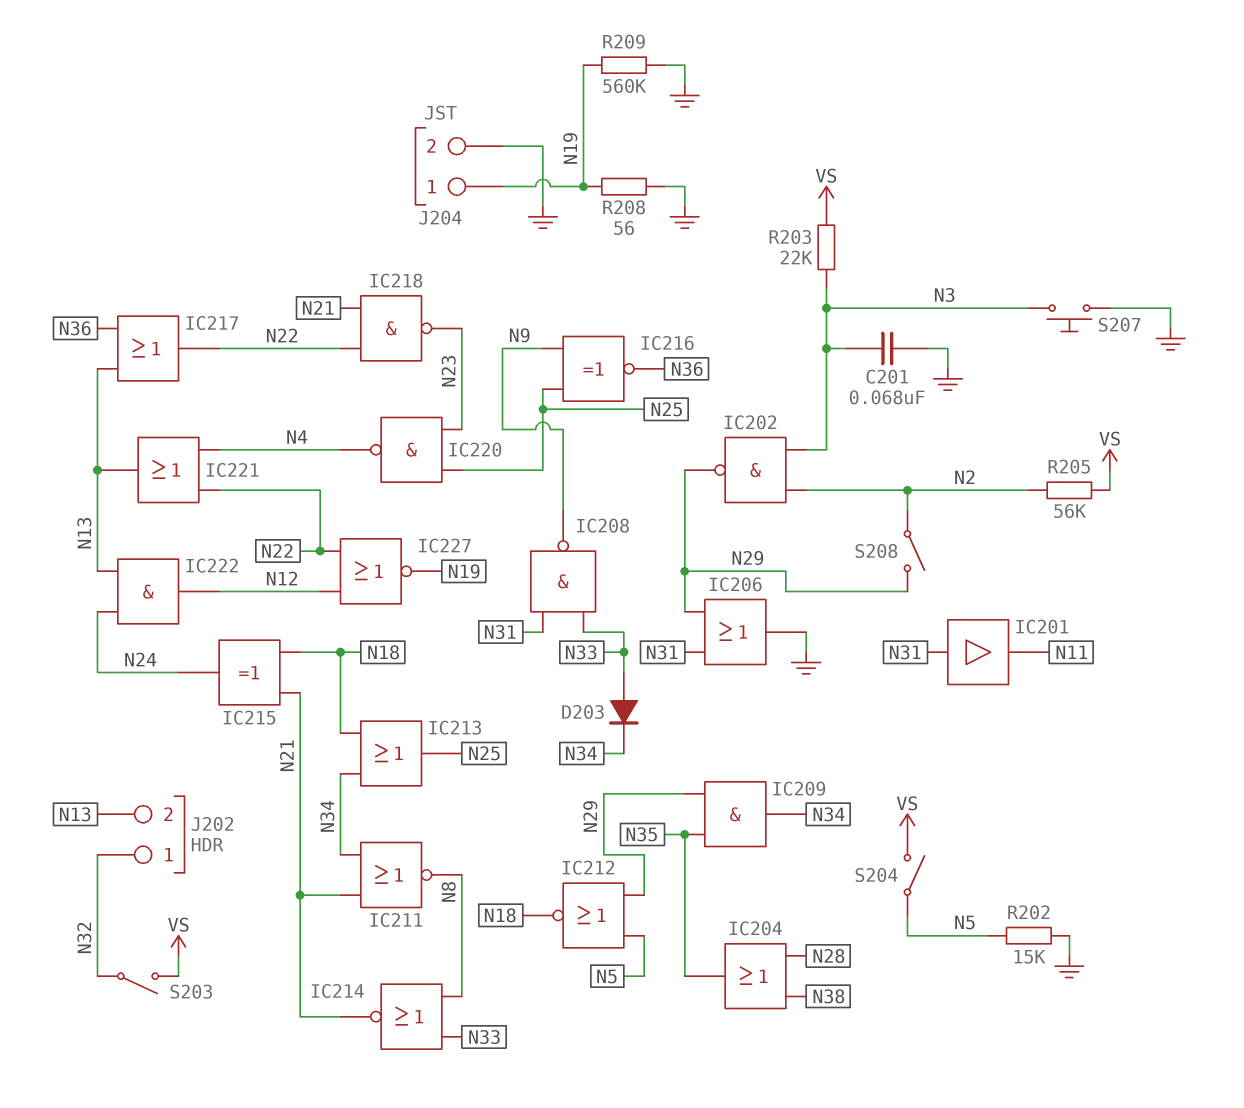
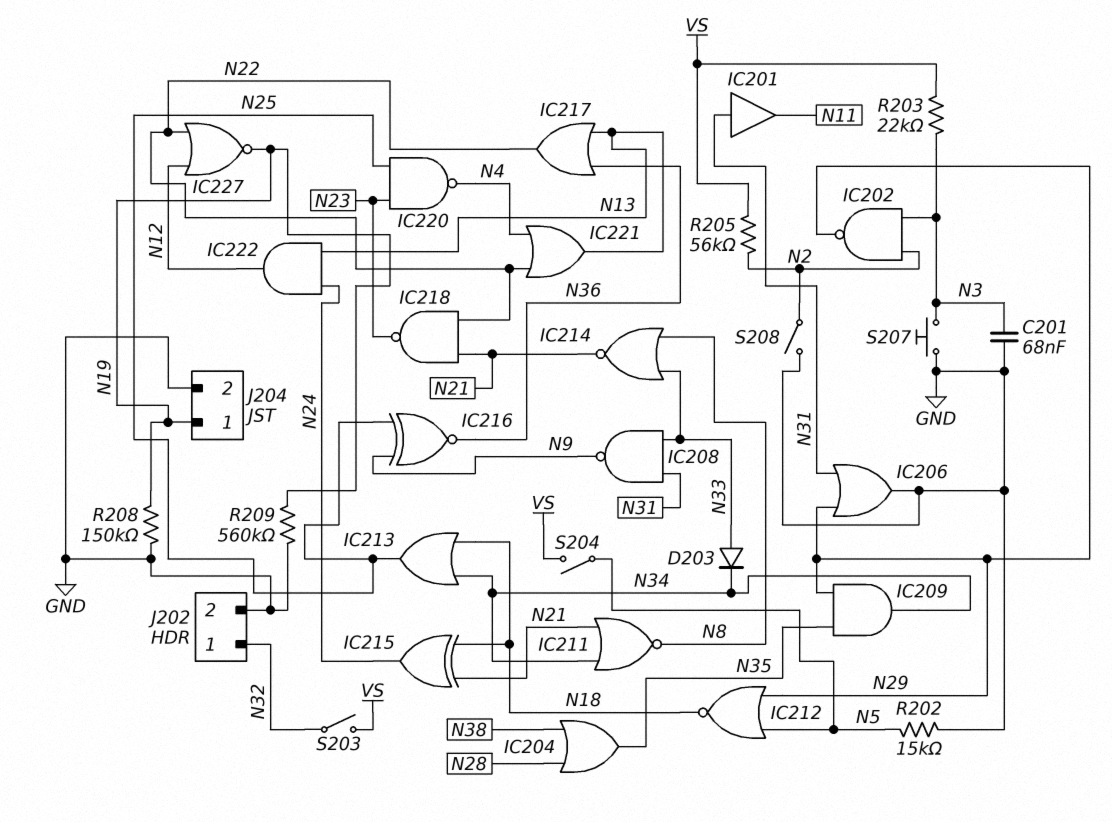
J202 pin 2: N13 -> GND
R208: 56 (GND, N19) -> 150k (GND, N19)
S208: switch (N2, N29) -> switch (GND, N2)

